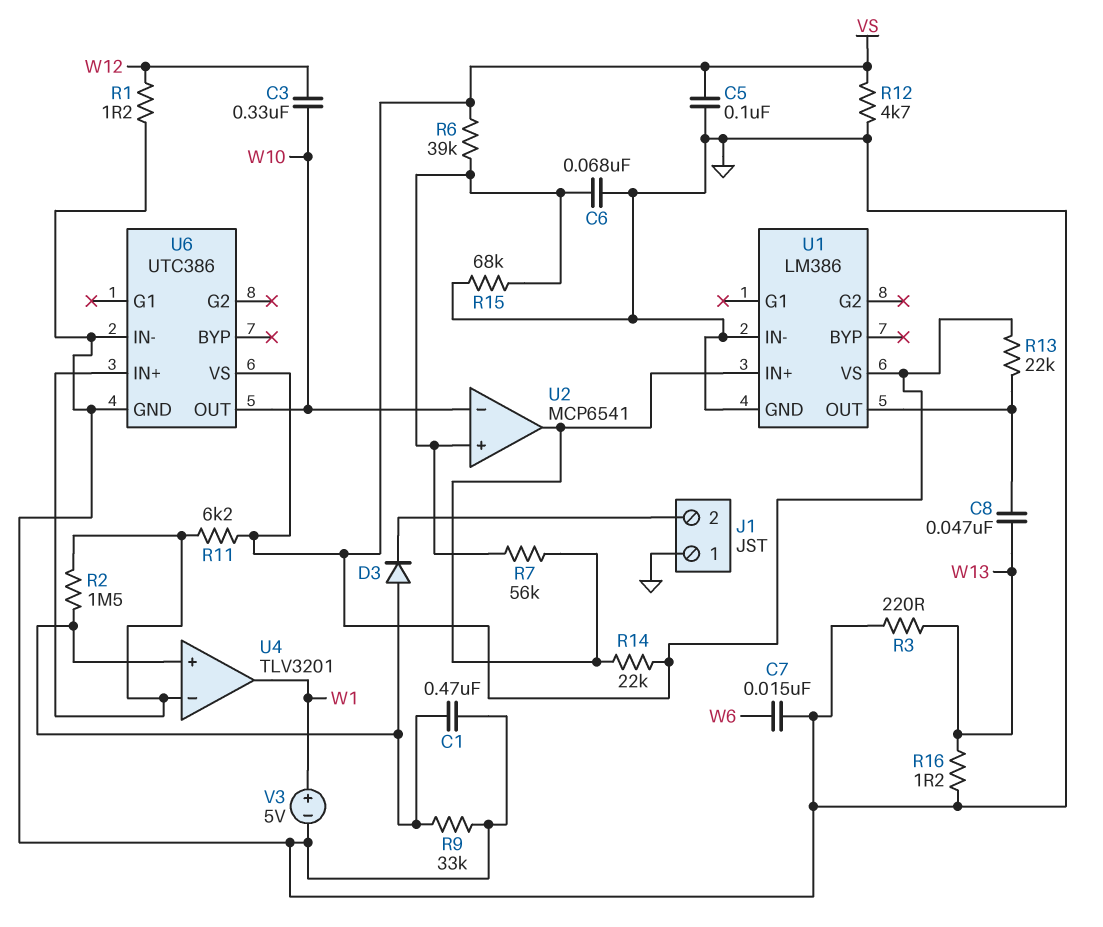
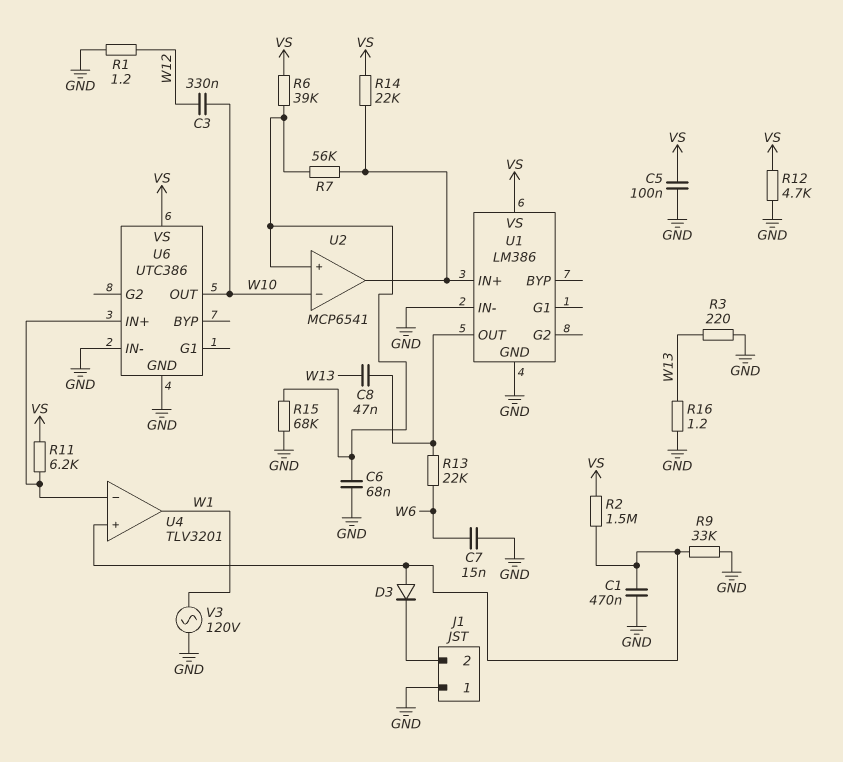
R2: 1.5M (U4/in+, U4/in-) -> 1.5M (U4/in+, VS)
R13: 22k (U1/OUT, VS) -> 22k (U1/OUT, W6)
V3: 5V (plus W1, minus GND) -> AC 120V (GND, W1)

